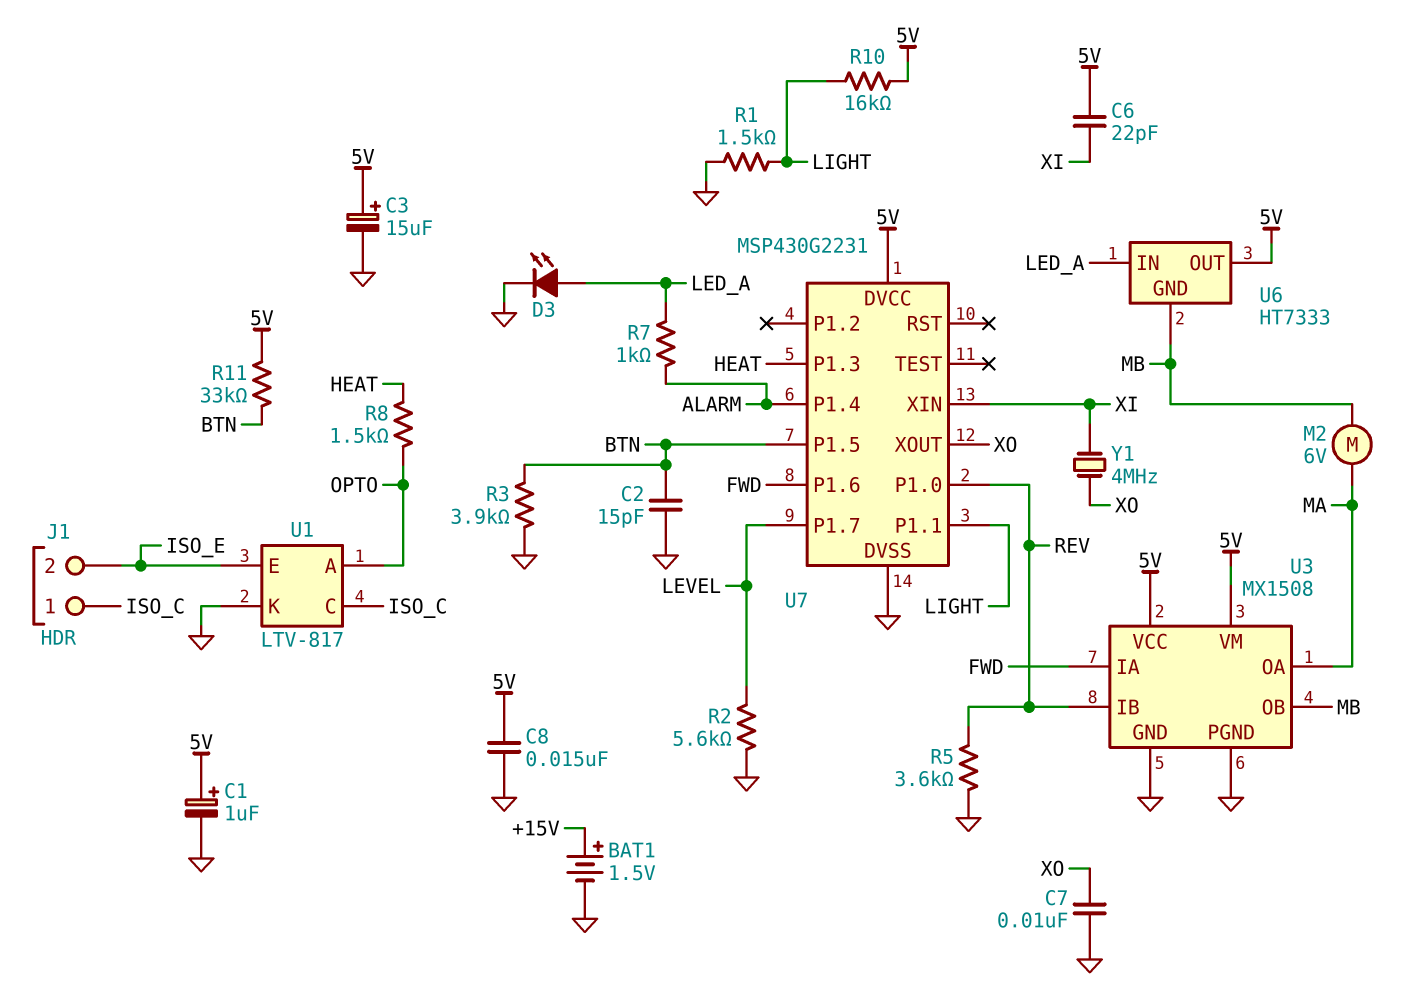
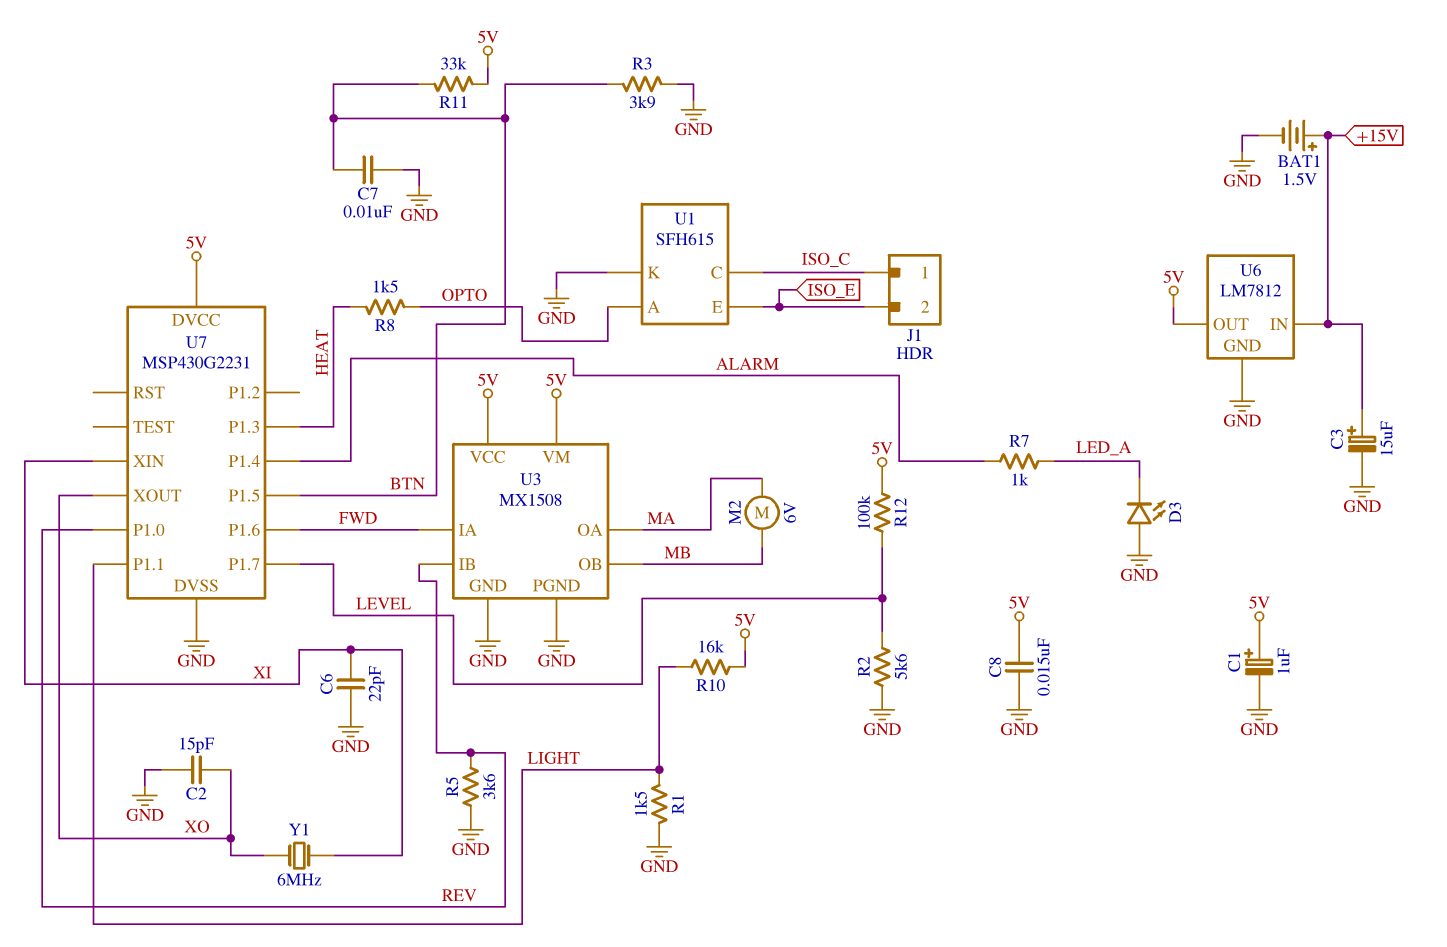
C2: 15pF (BTN, GND) -> 15pF (GND, XO)
C3: 15uF (plus 5V, minus GND) -> 15uF (plus +15V, minus GND)
C6: 22pF (5V, XI) -> 22pF (GND, XI)
C7: 10nF (GND, XO) -> 10nF (BTN, GND)
D3: LED (A LED_A, K GND) -> LED (A GND, K LED_A)
R12: none -> 100k (5V, LEVEL)
U1: LTV-817 -> SFH615
U6: HT7333 -> LM7812
U6 pin GND: MB -> GND
U6 pin IN: LED_A -> +15V
Y1: 4MHz (XI, XO) -> 6MHz (XI, XO)

